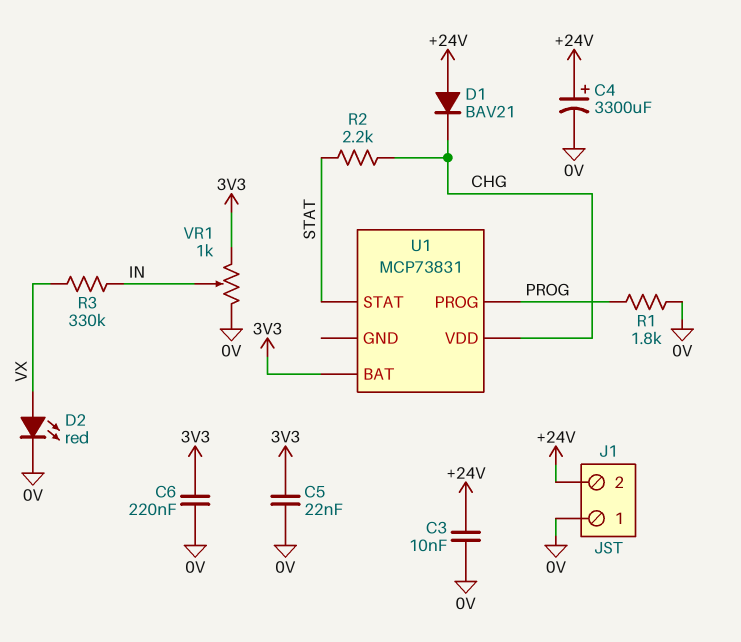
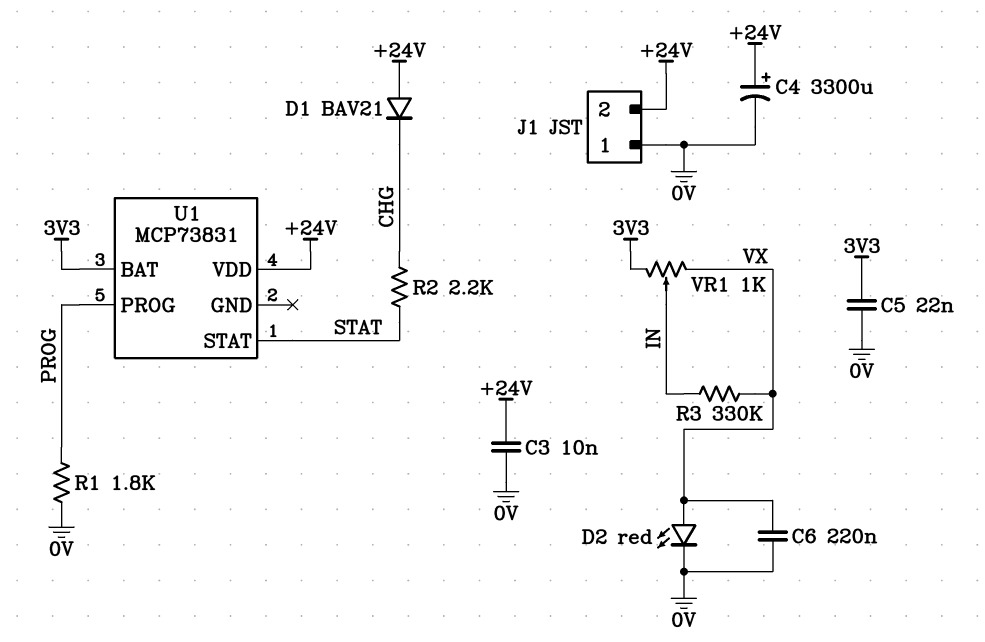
C6: 220nF (0V, 3V3) -> 220nF (0V, VX)
U1 pin VDD: CHG -> +24V
VR1: 1k (0V, 3V3, wiper IN) -> 1k (3V3, VX, wiper IN)

